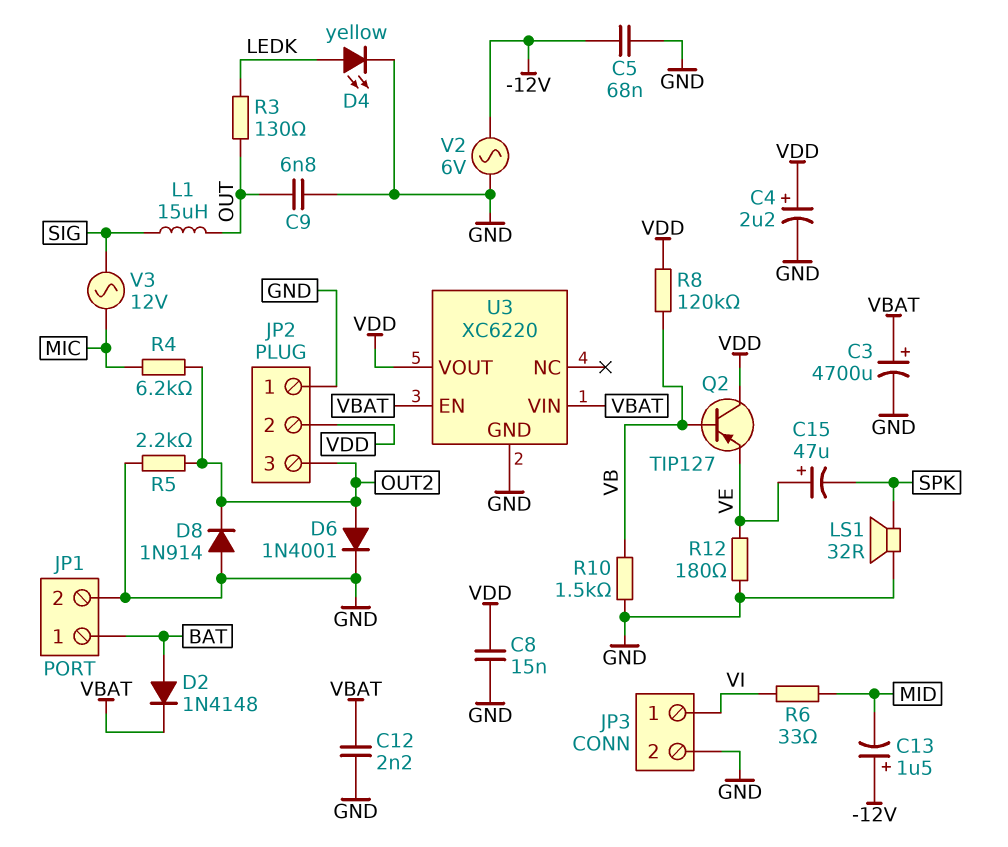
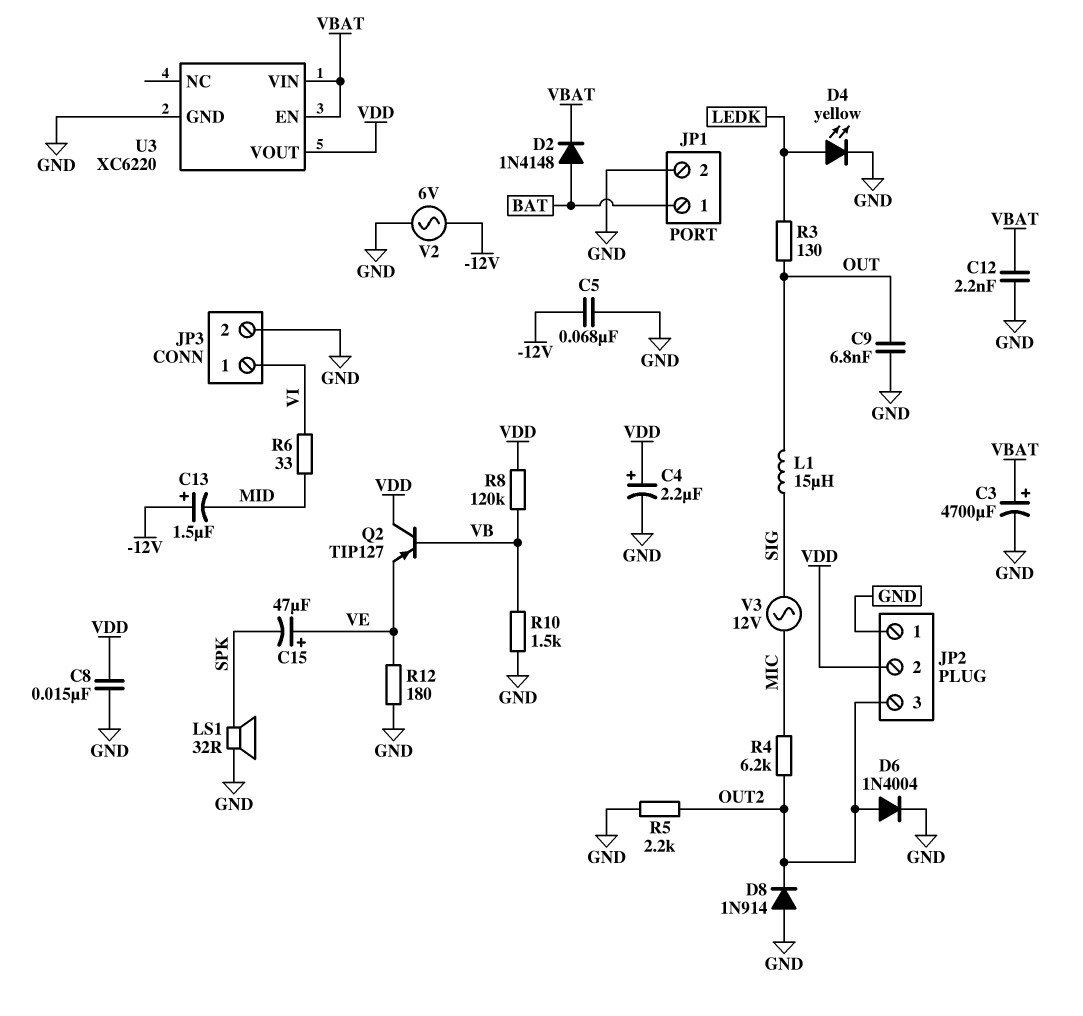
D6: diode 1N4001 (A OUT2, K GND) -> diode 1N4004 (A OUT2, K GND)

